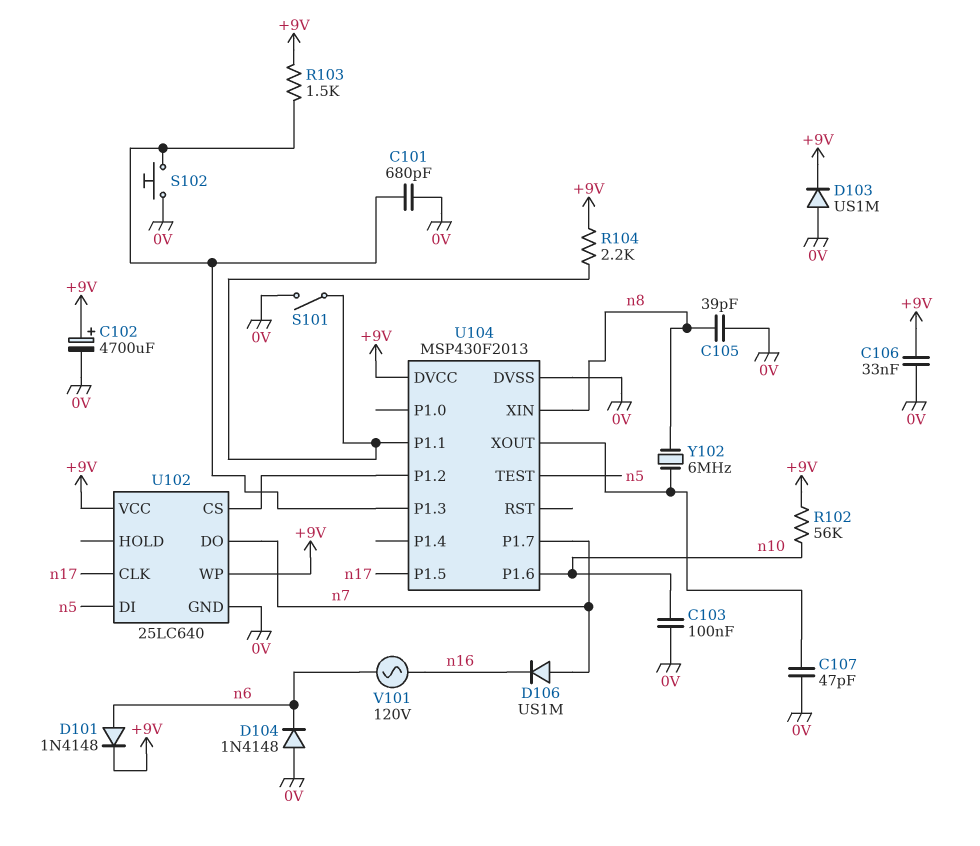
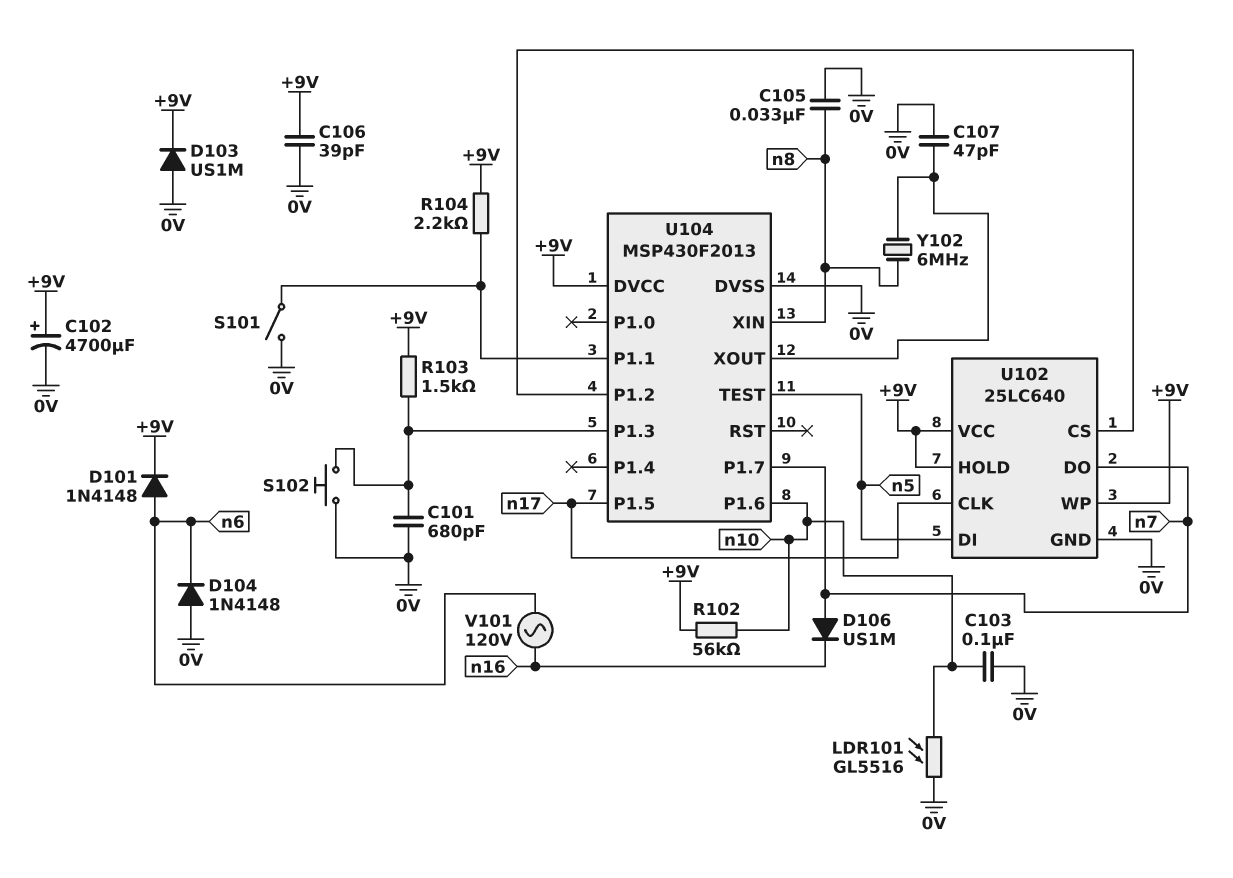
C105: 39pF (0V, n8) -> 33nF (0V, n8)
C106: 33nF (+9V, 0V) -> 39pF (+9V, 0V)
LDR101: none -> GL5516 (0V, n10)
U102 pin HOLD: none -> +9V

